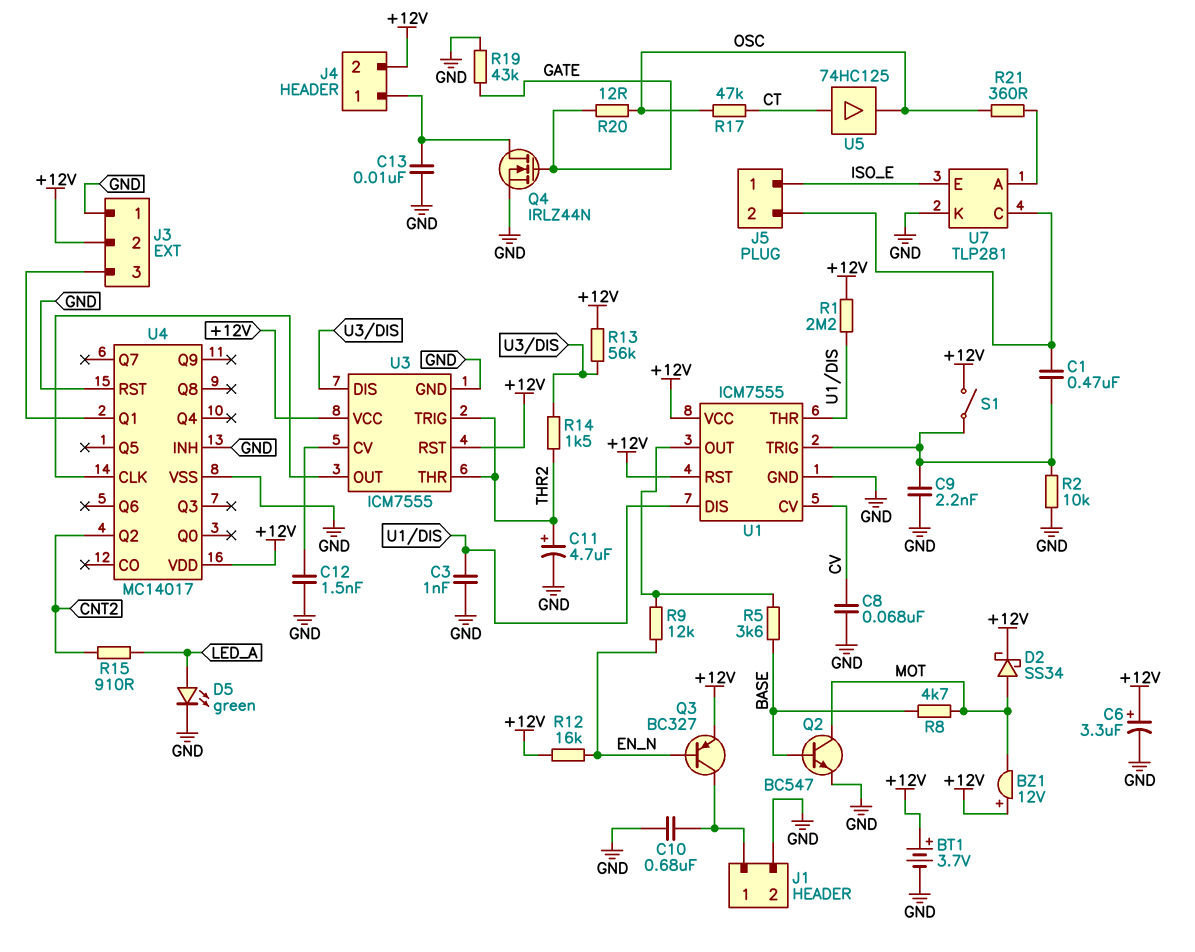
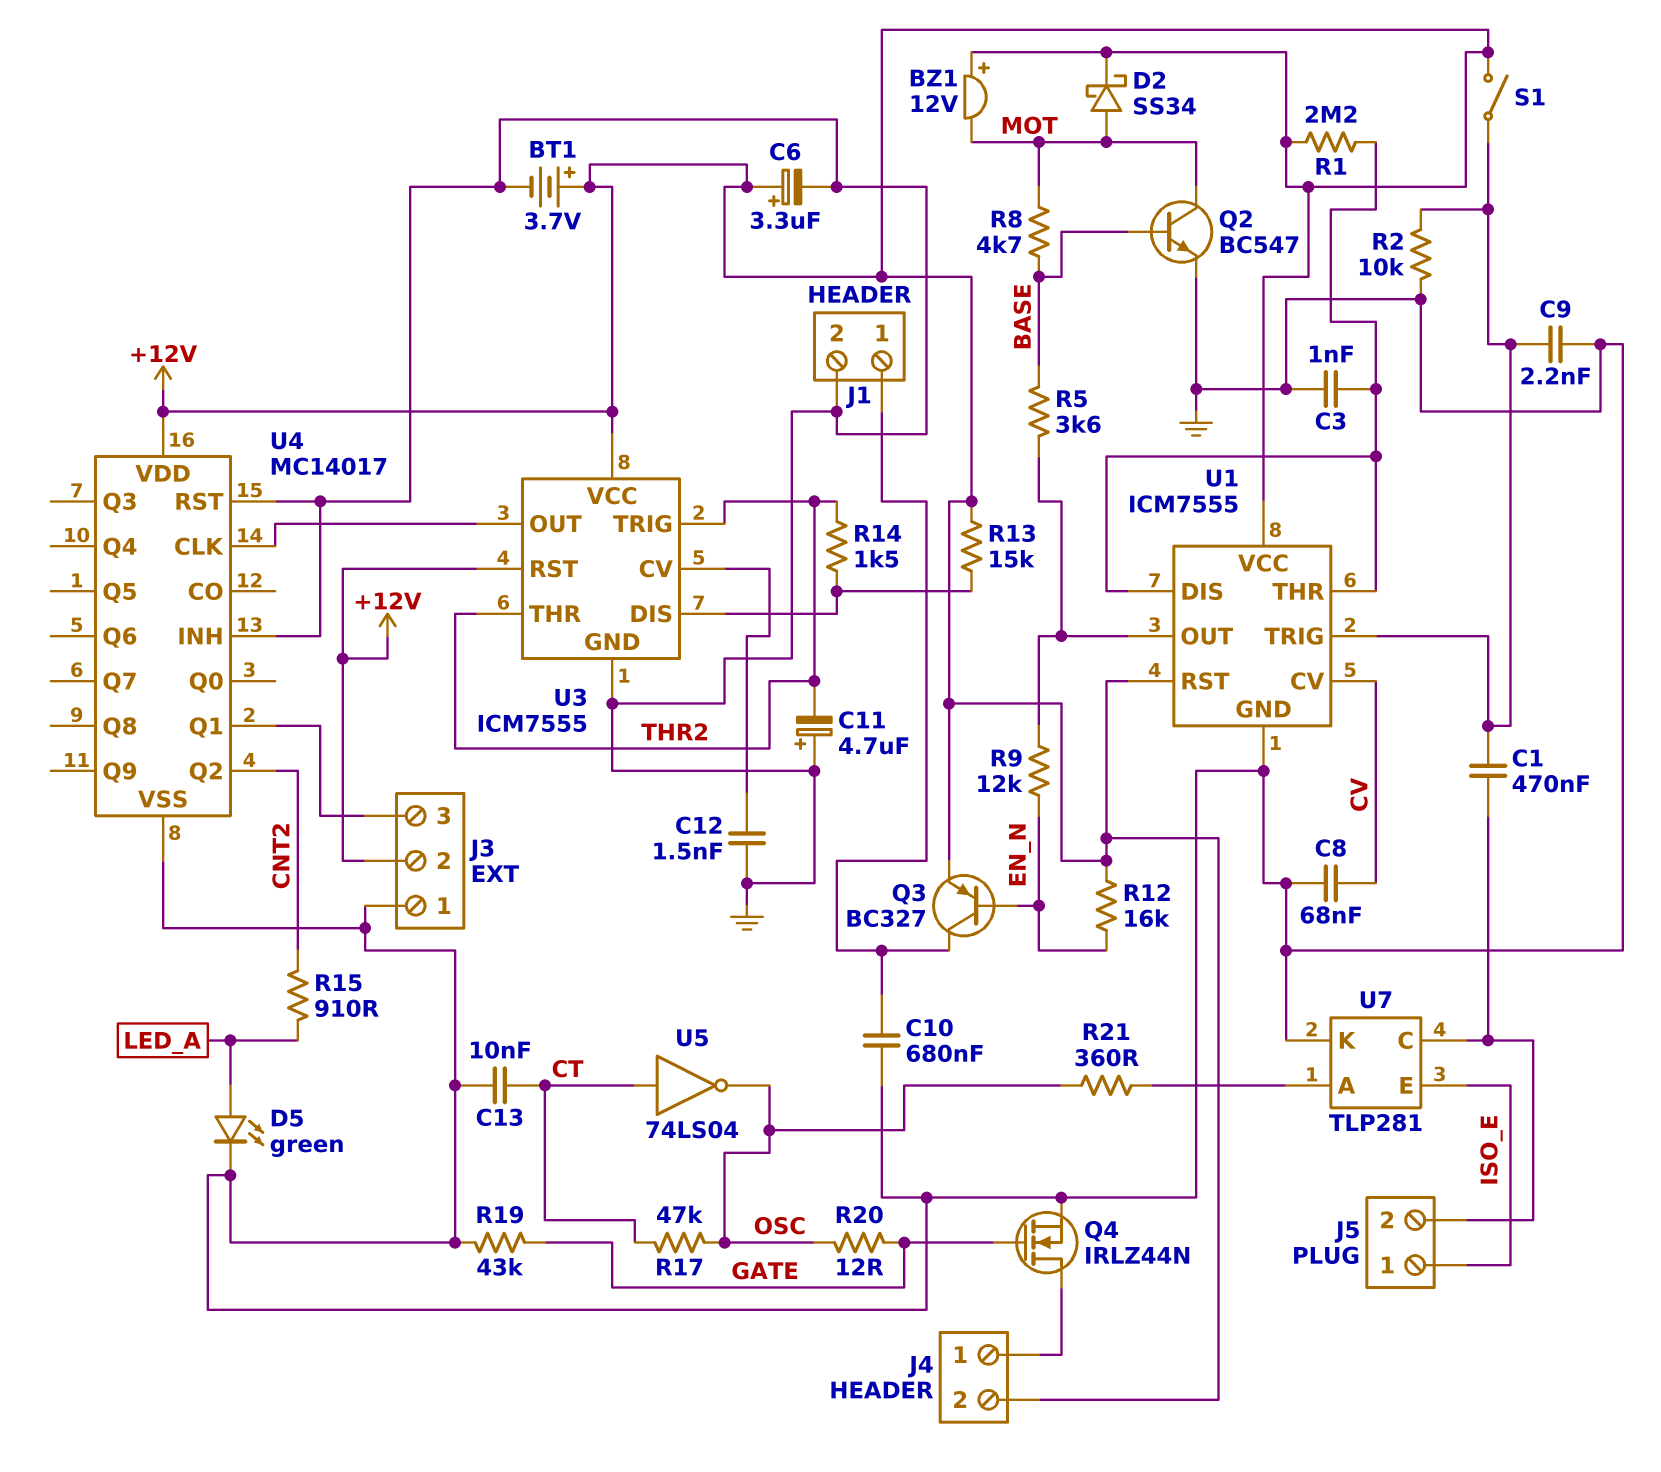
C11: 4.7uF (plus THR2, minus GND) -> 4.7uF (plus GND, minus THR2)
C13: 10nF (GND, J4/1) -> 10nF (CT, GND)
R13: 56k (+12V, U3/DIS) -> 15k (+12V, U3/DIS)
U5: buffer 74HC125 (in CT, out OSC) -> NOT 74LS04 (in CT, out OSC)

